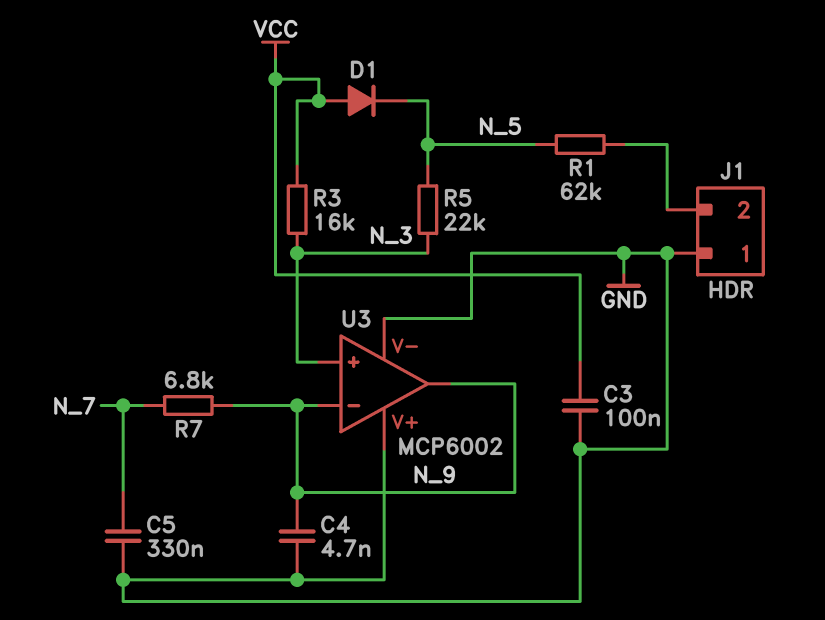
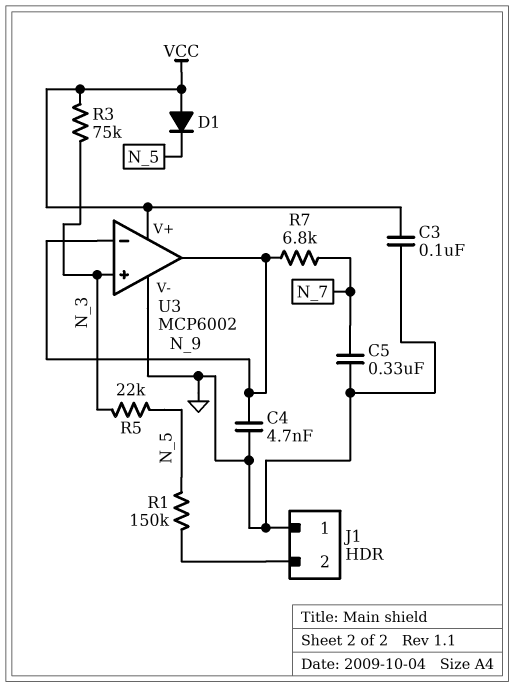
R1: 62k (J1/2, N_5) -> 150k (J1/2, N_5)
R3: 16k (N_3, VCC) -> 75k (N_3, VCC)
U3 pin V+: GND -> VCC

